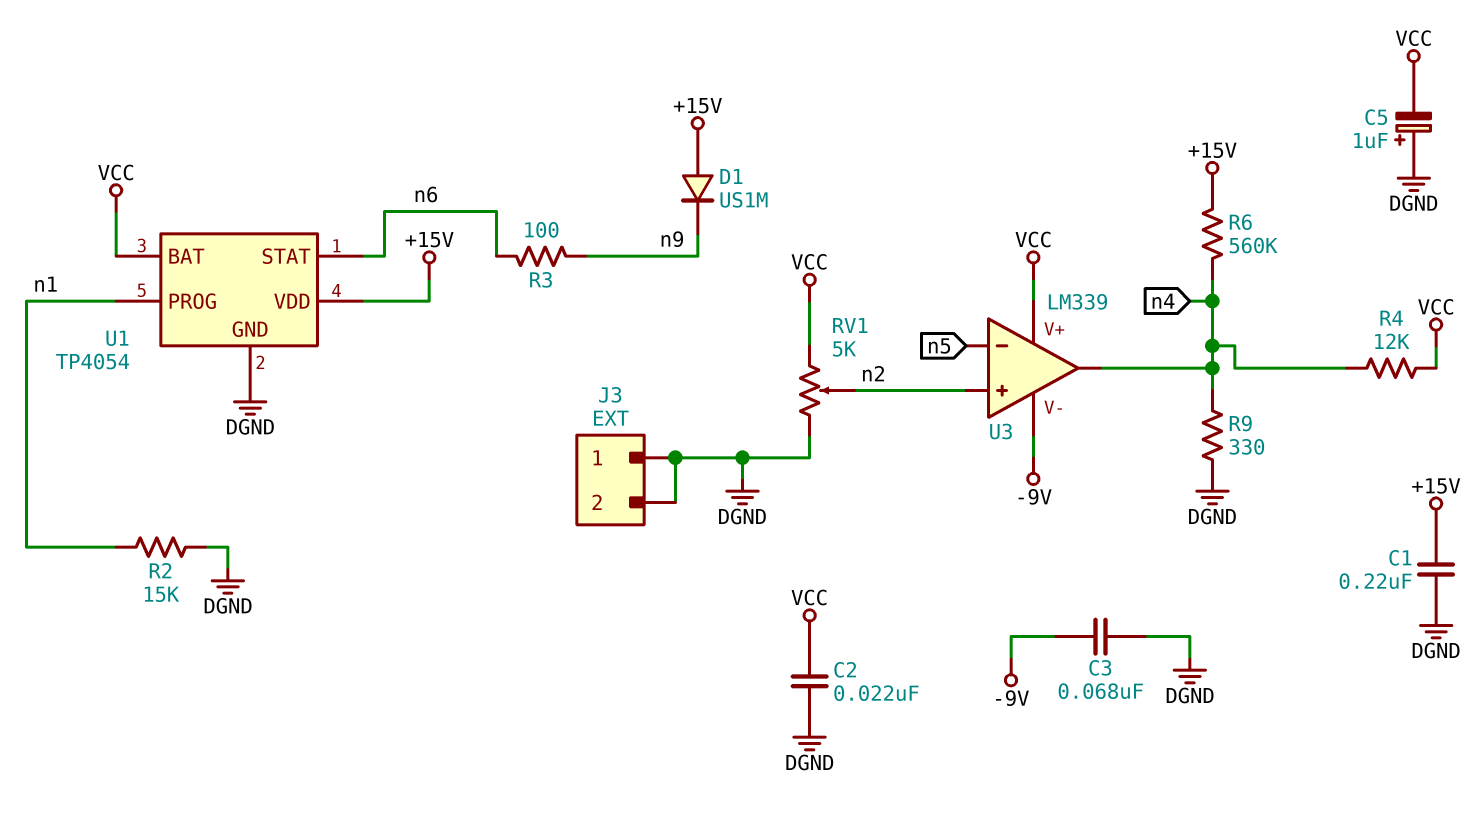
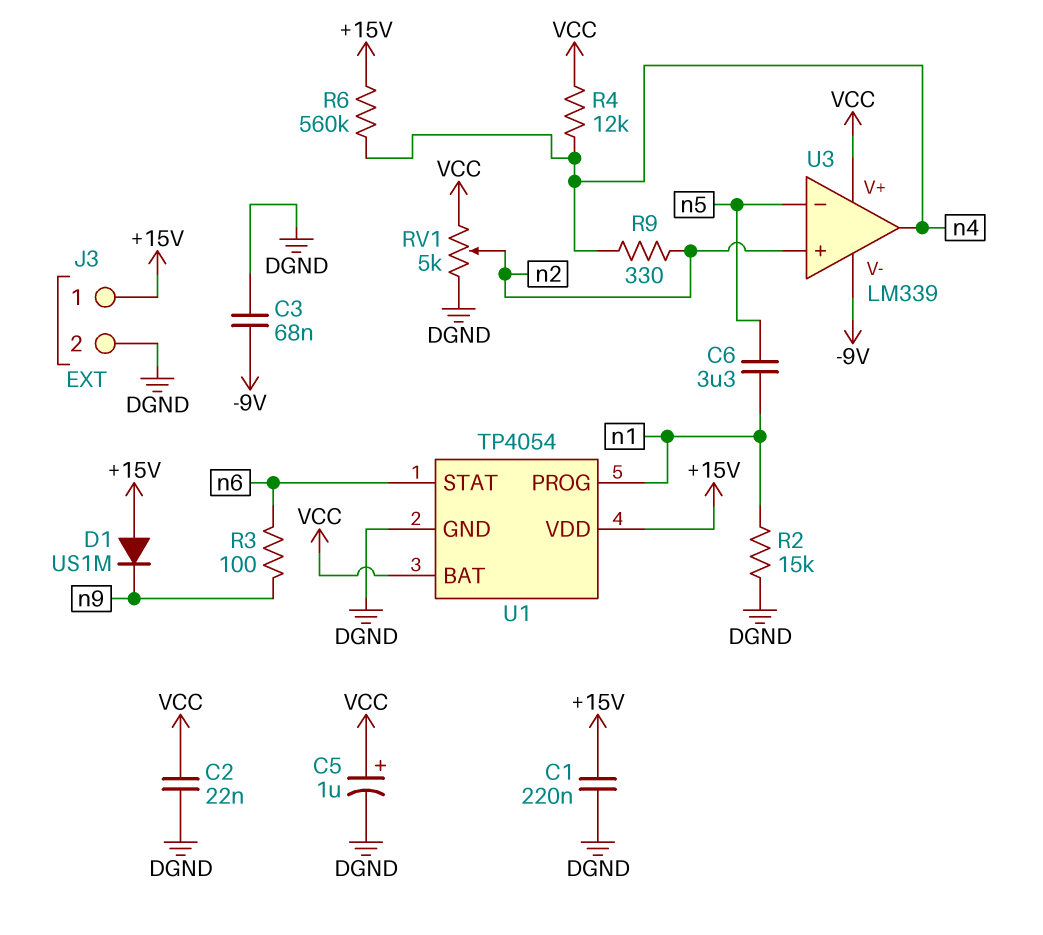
C5: 1uF (plus DGND, minus VCC) -> 1uF (plus VCC, minus DGND)
C6: none -> 3.3uF (n1, n5)
J3 pin 1: DGND -> +15V
R9: 330 (DGND, n4) -> 330 (n2, n4)

